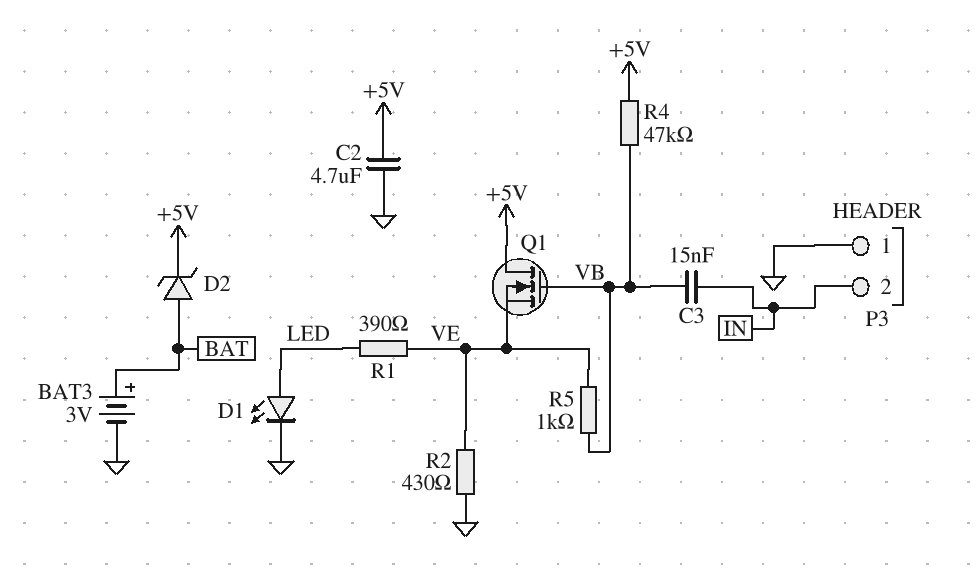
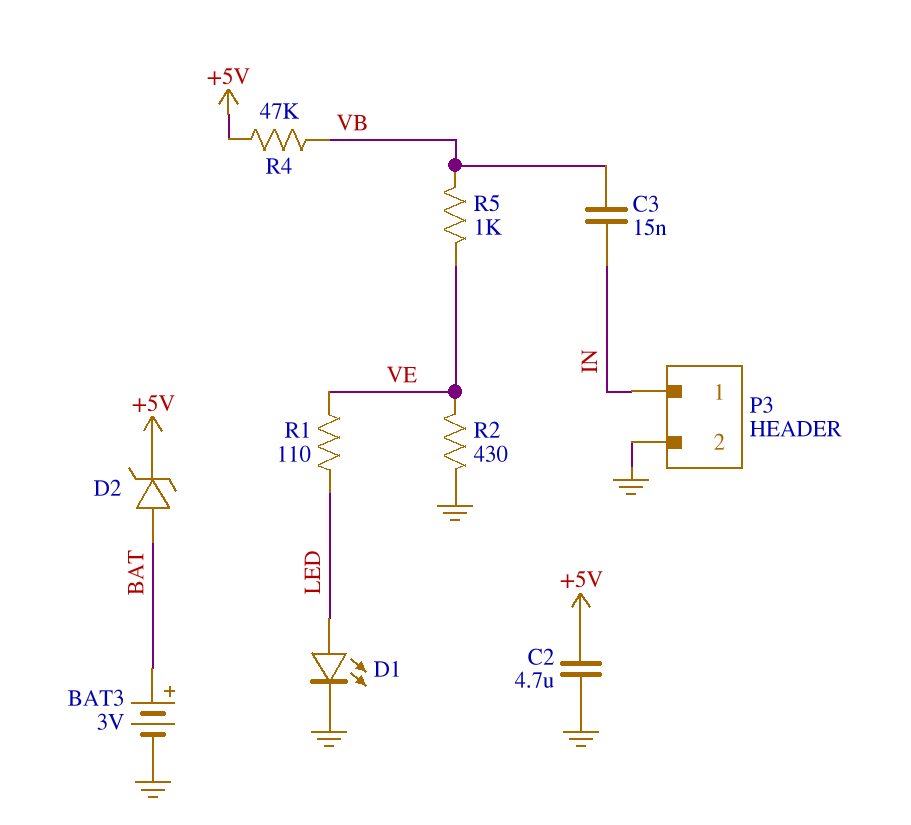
P3 pin 1: GND -> IN
P3 pin 2: IN -> GND
Q1: NMOS (G VB, D +5V, S VE) -> none
R1: 390 (LED, VE) -> 110 (LED, VE)

